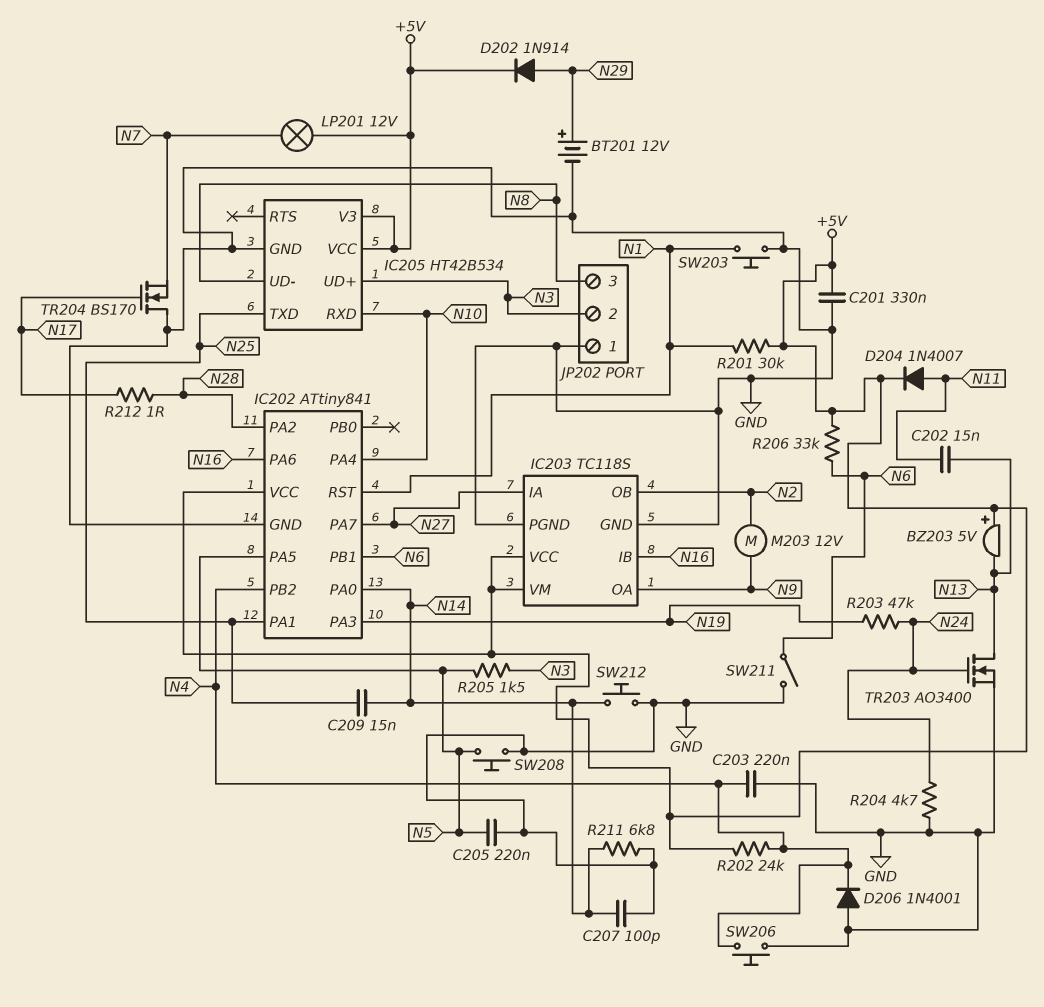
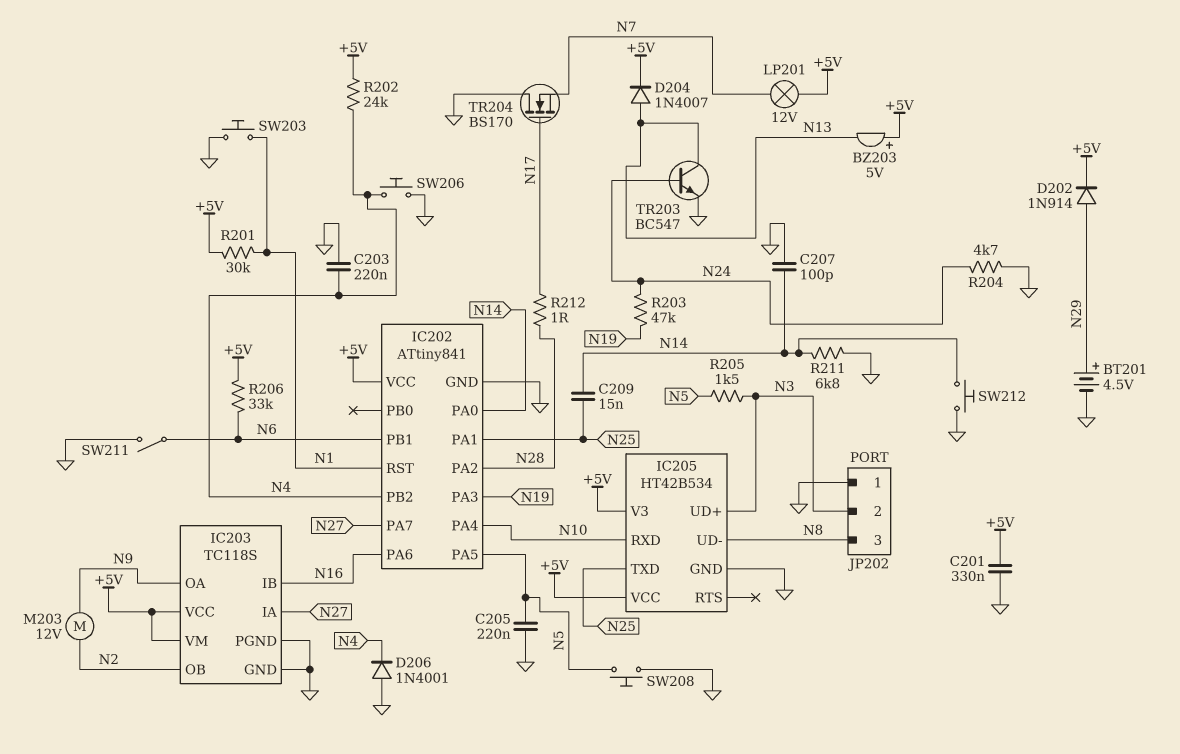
BT201: 12V (plus N29, minus GND) -> 4.5V (plus N29, minus GND)
C202: 15nF (N11, N13) -> none
D204: diode 1N4007 (A N11, K +5V) -> diode 1N4007 (A N13, K +5V)
TR203: NMOS AO3400 (G N24, D N13, S GND) -> NPN BC547 (B N24, C N13, E GND)

